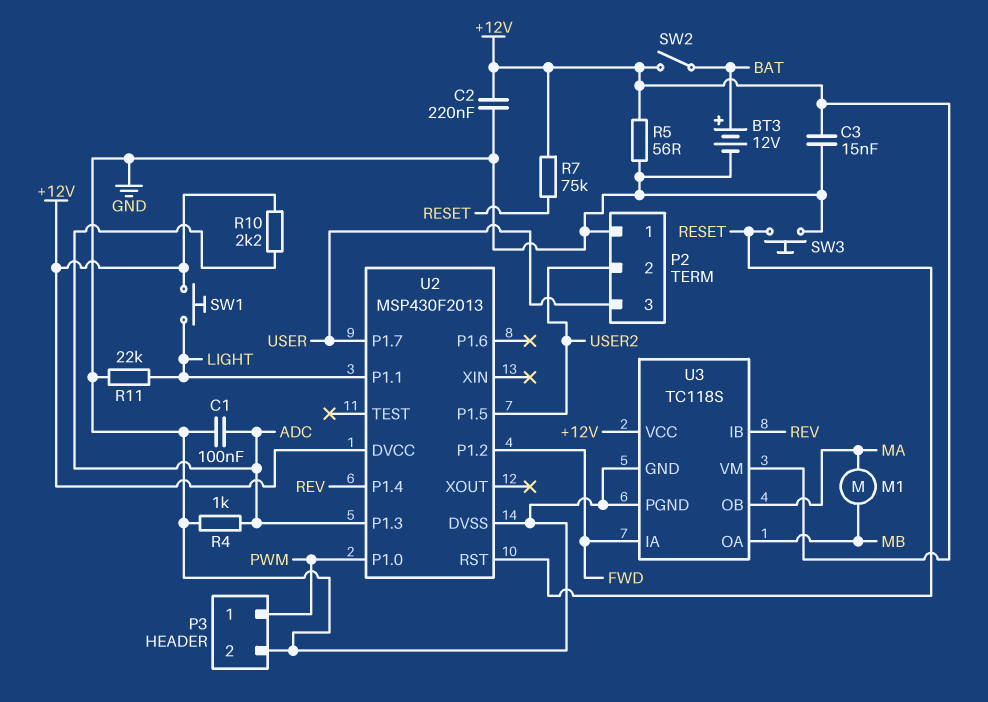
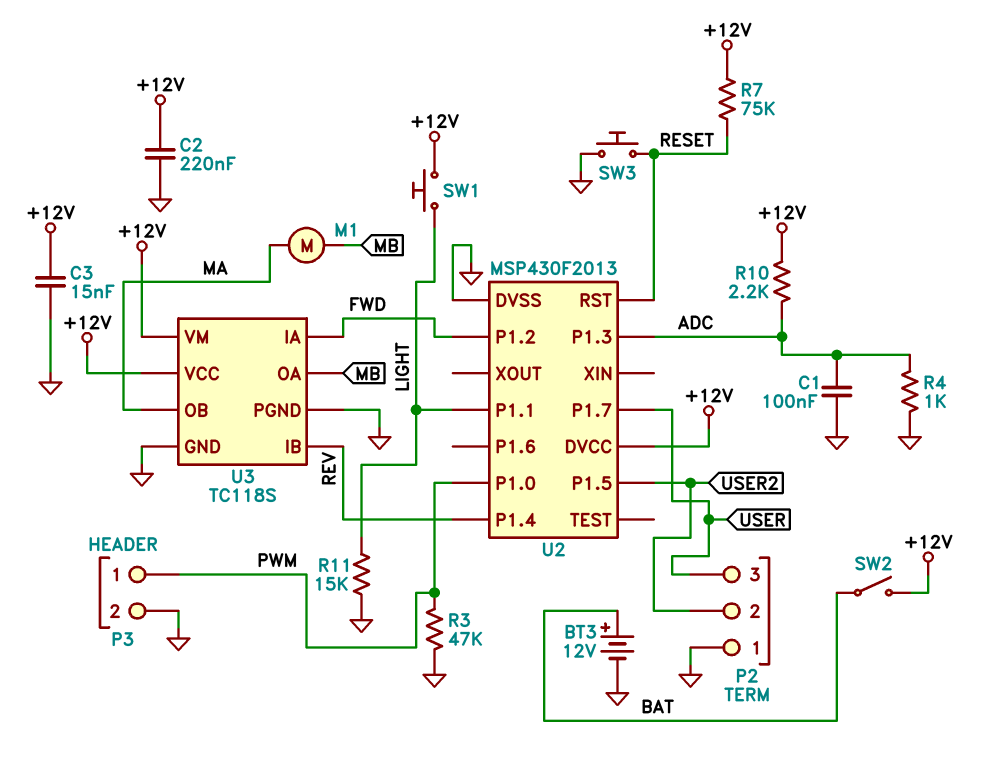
R3: none -> 47k (GND, PWM)
R5: 56 (+12V, GND) -> none
R11: 22k (GND, LIGHT) -> 15k (GND, LIGHT)

